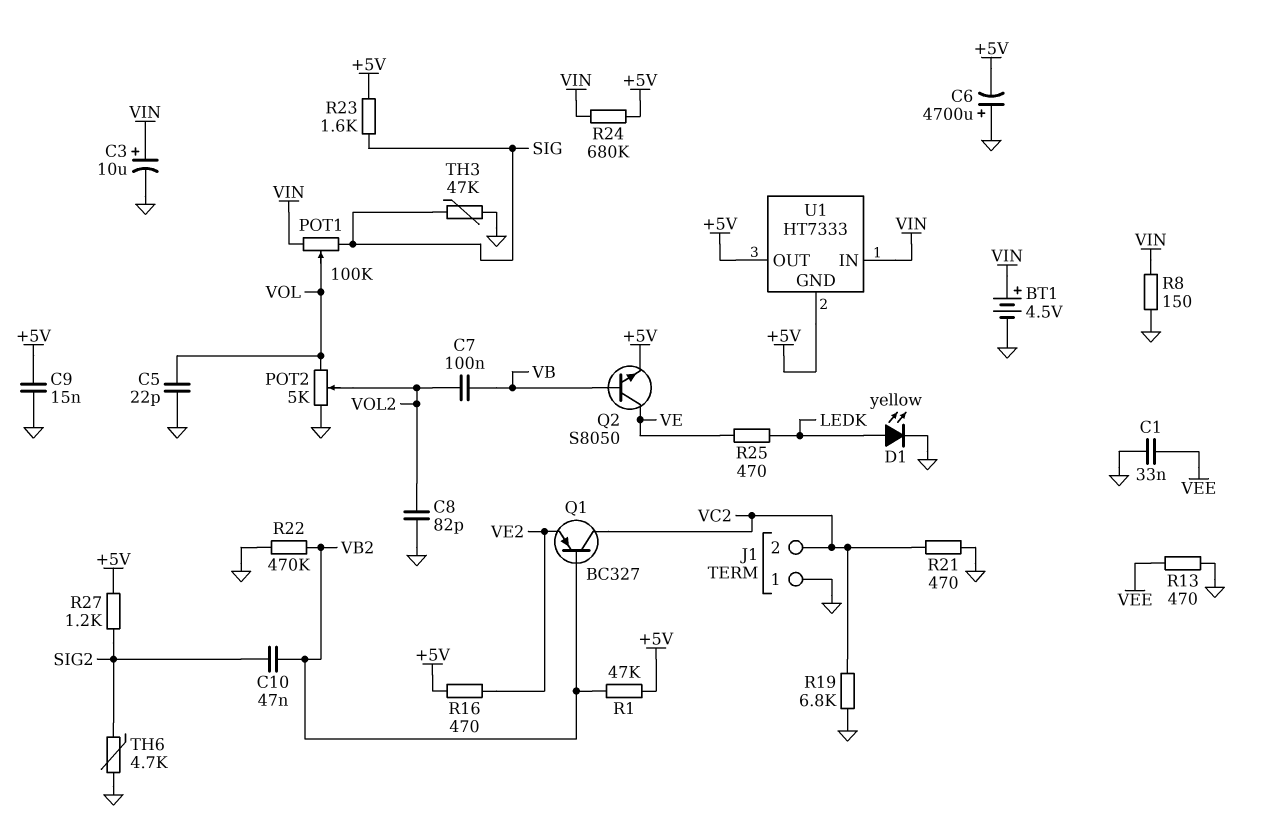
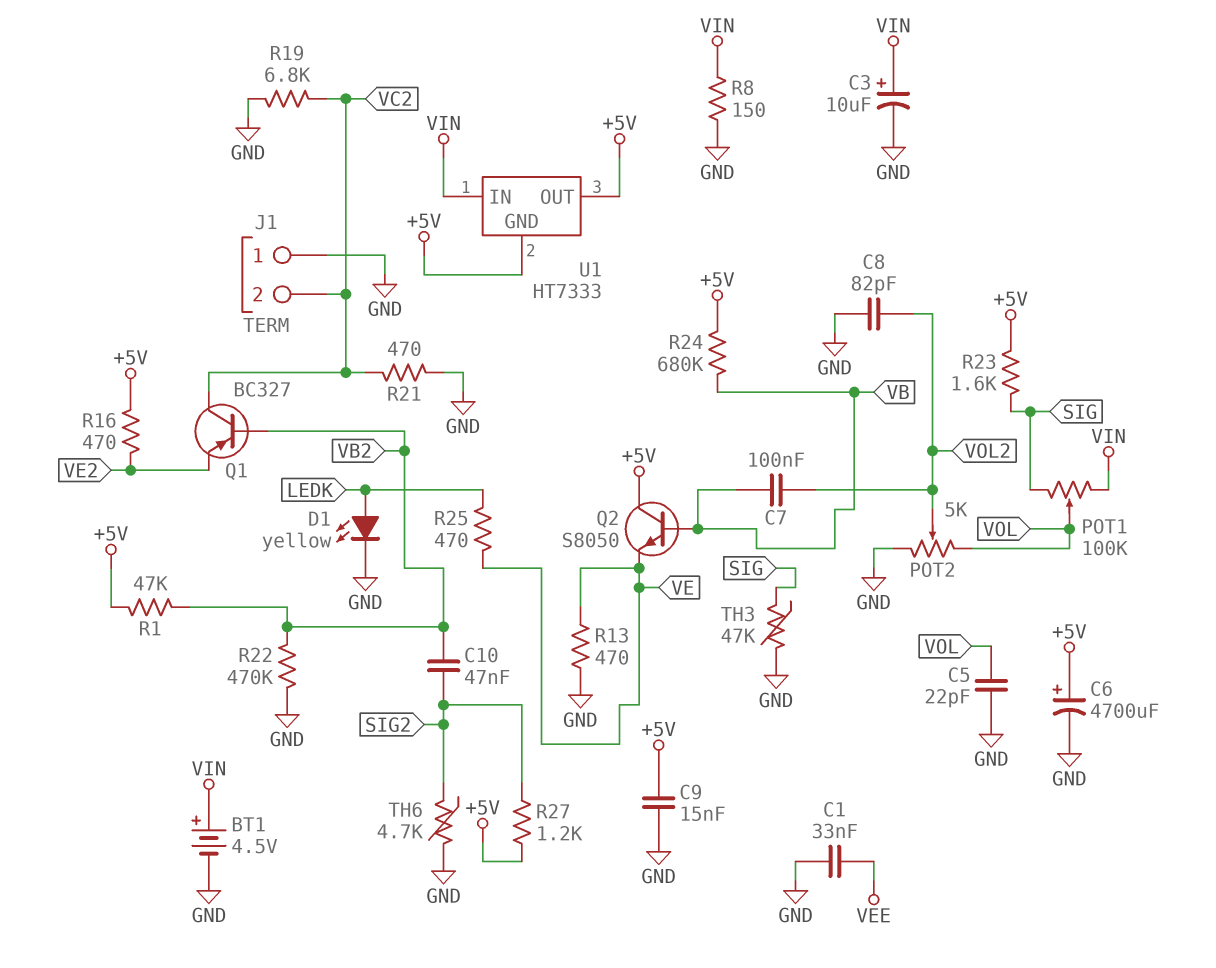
C6: 4700uF (plus GND, minus +5V) -> 4700uF (plus +5V, minus GND)
Q2: NPN S8050 (B VB, C VE, E +5V) -> NPN S8050 (B VB, C +5V, E VE)
R13: 470 (GND, VEE) -> 470 (GND, VE)
R24: 680k (+5V, VIN) -> 680k (+5V, VB)

